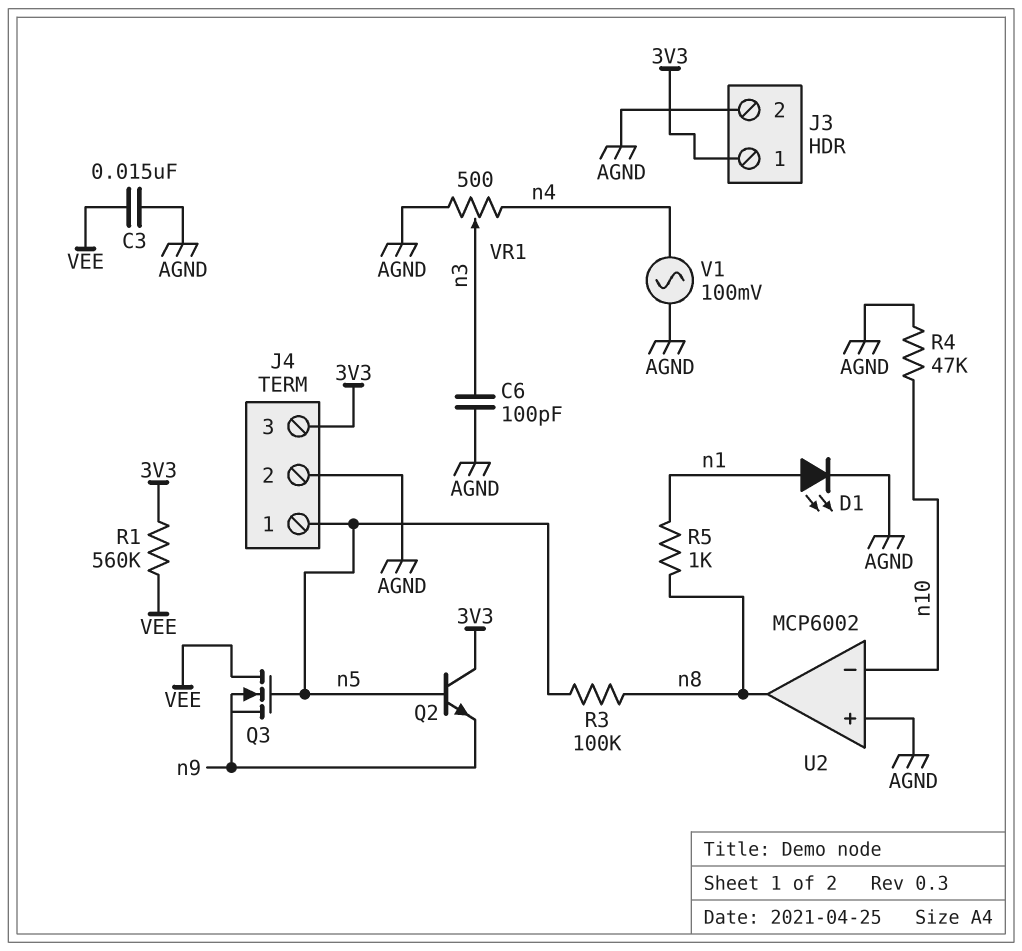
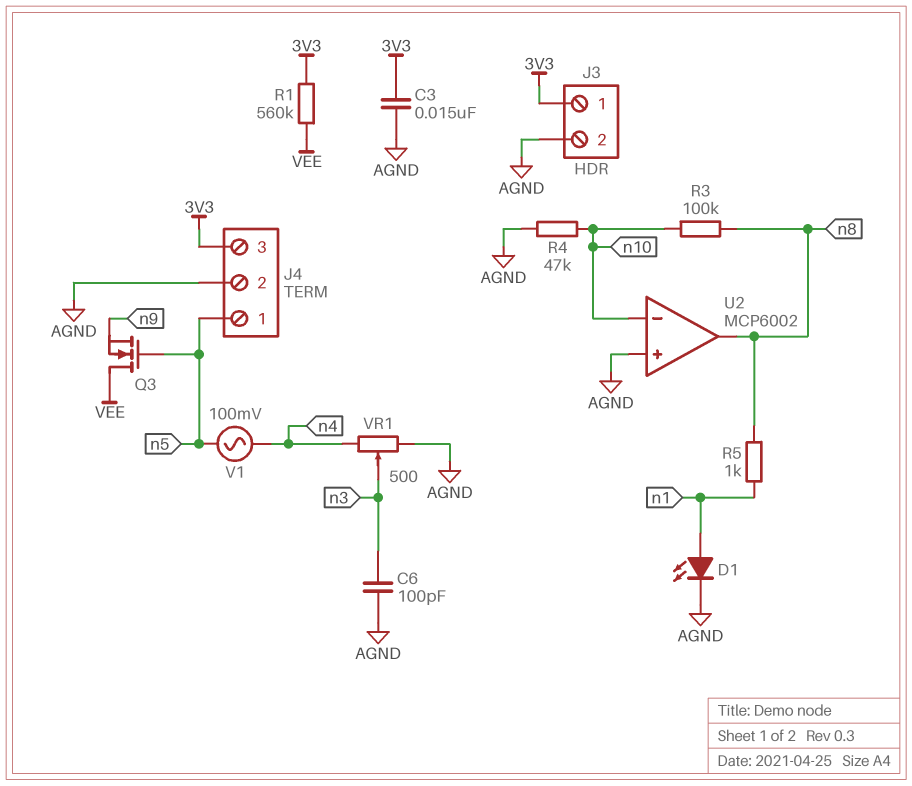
C3: 15nF (AGND, VEE) -> 15nF (3V3, AGND)
Q2: NPN (B n5, C 3V3, E n9) -> none
R3: 100k (n5, n8) -> 100k (n8, n10)
V1: AC 100mV (AGND, n4) -> AC 100mV (n4, n5)

